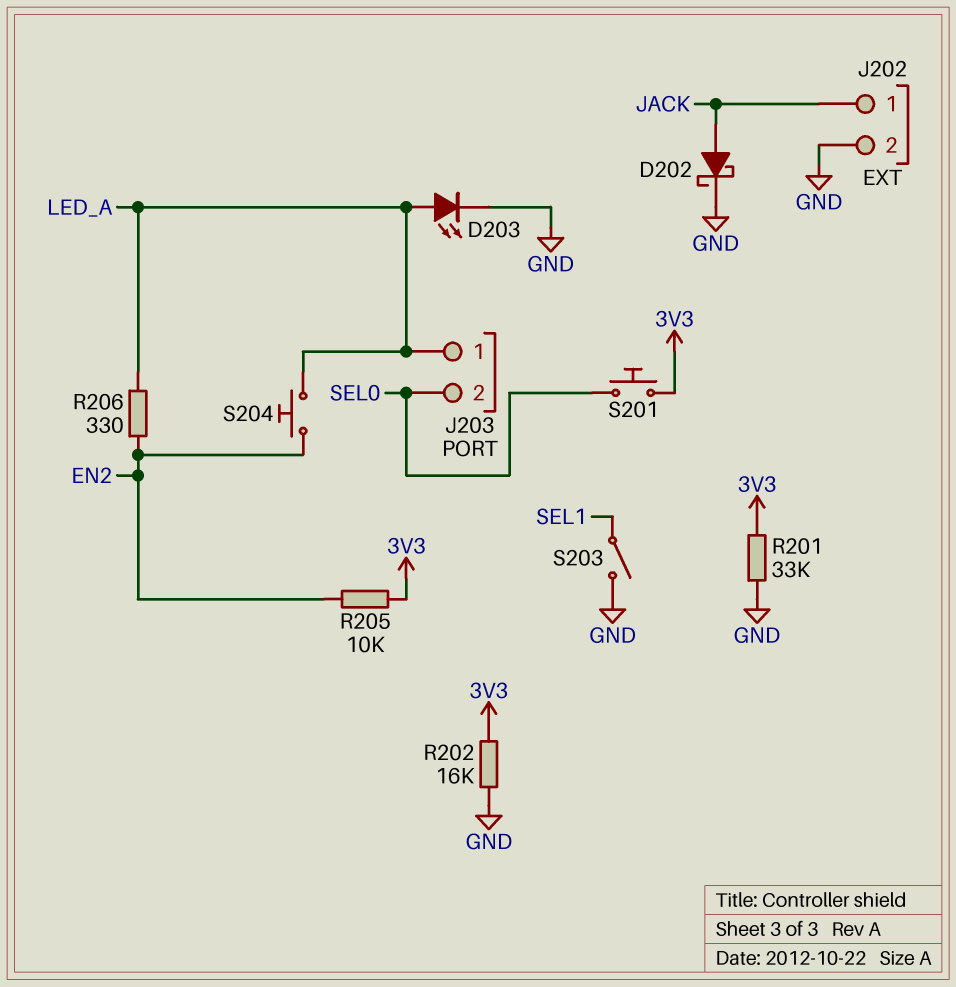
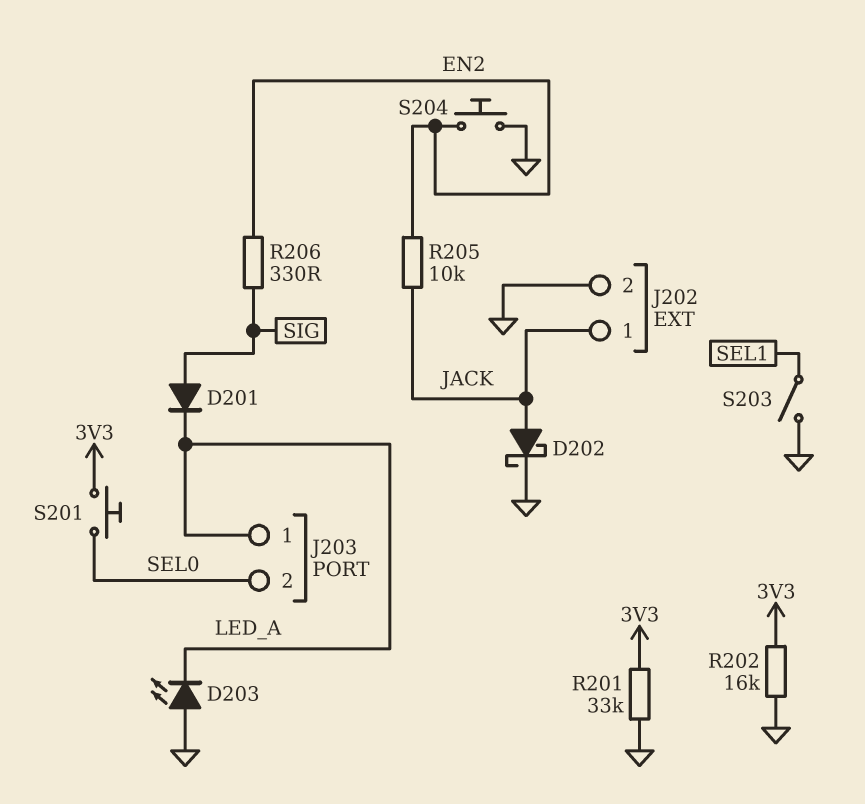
D201: none -> diode (A SIG, K LED_A)
D203: LED (A LED_A, K GND) -> LED (A GND, K LED_A)
R205: 10k (3V3, EN2) -> 10k (EN2, JACK)
R206: 330 (EN2, LED_A) -> 330 (EN2, SIG)
S204: button (EN2, LED_A) -> button (EN2, GND)

